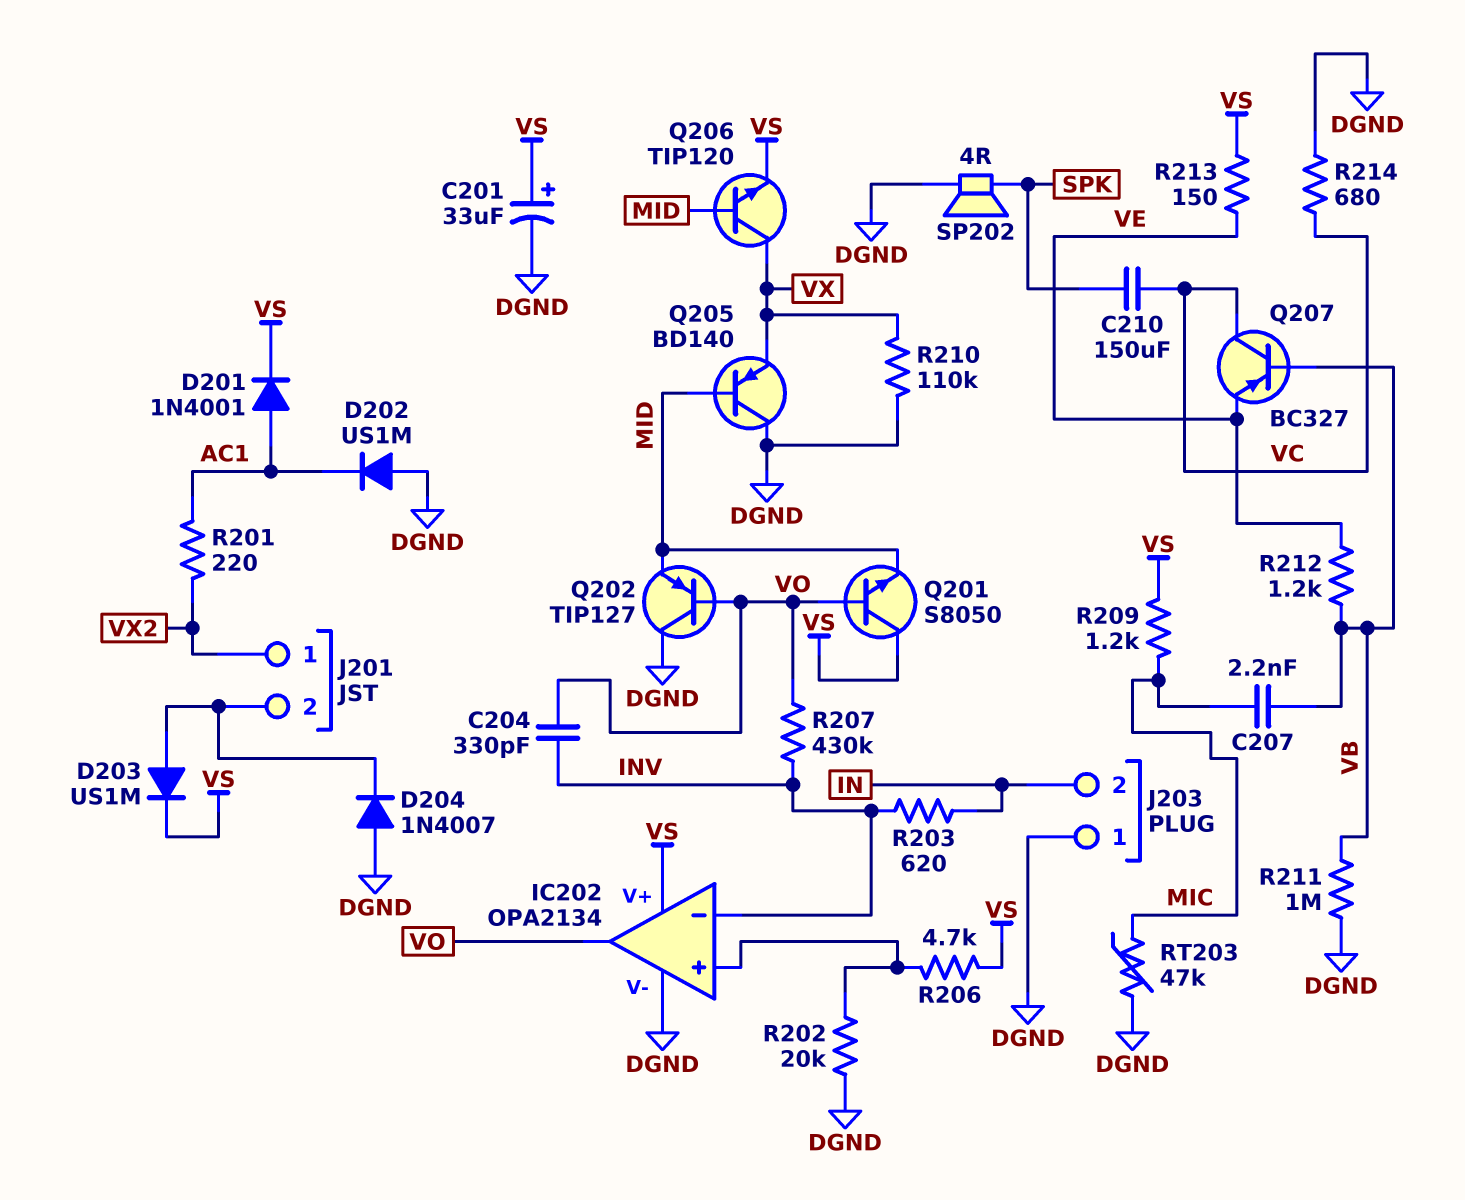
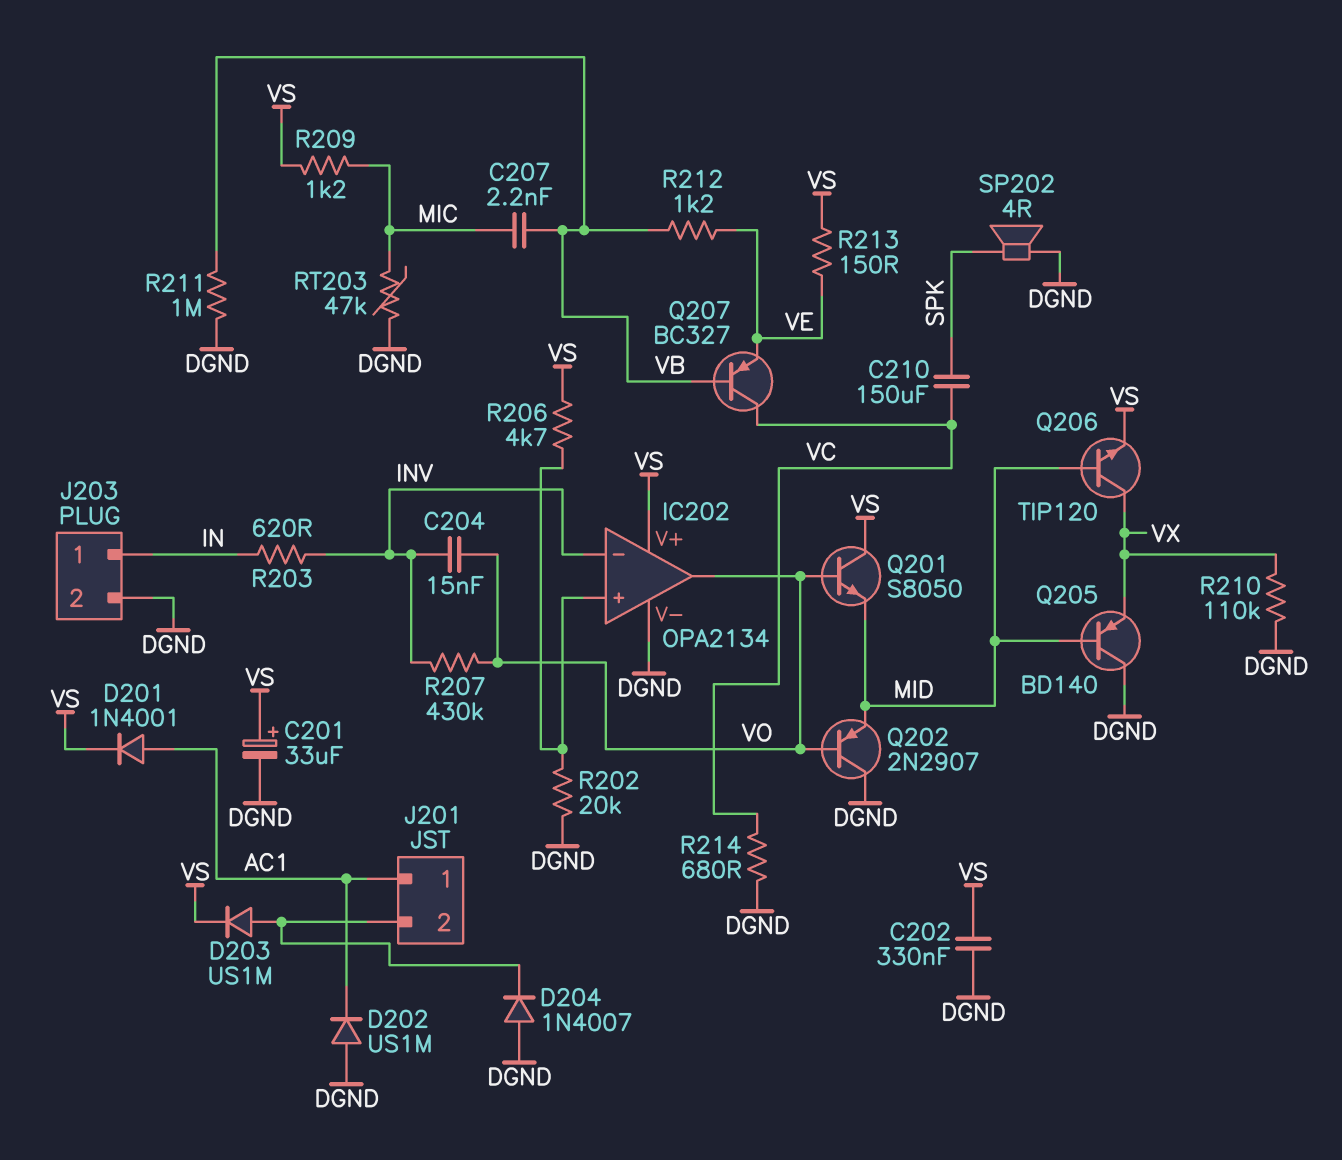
C202: none -> 330nF (DGND, VS)
C204: 330pF (INV, VO) -> 15nF (INV, VO)
J201 pin 1: VX2 -> AC1
J203 pin 1: DGND -> IN
J203 pin 2: IN -> DGND
Q202: PNP TIP127 (B VO, C DGND, E MID) -> PNP 2N2907 (B VO, C DGND, E MID)
R201: 220 (AC1, VX2) -> none

